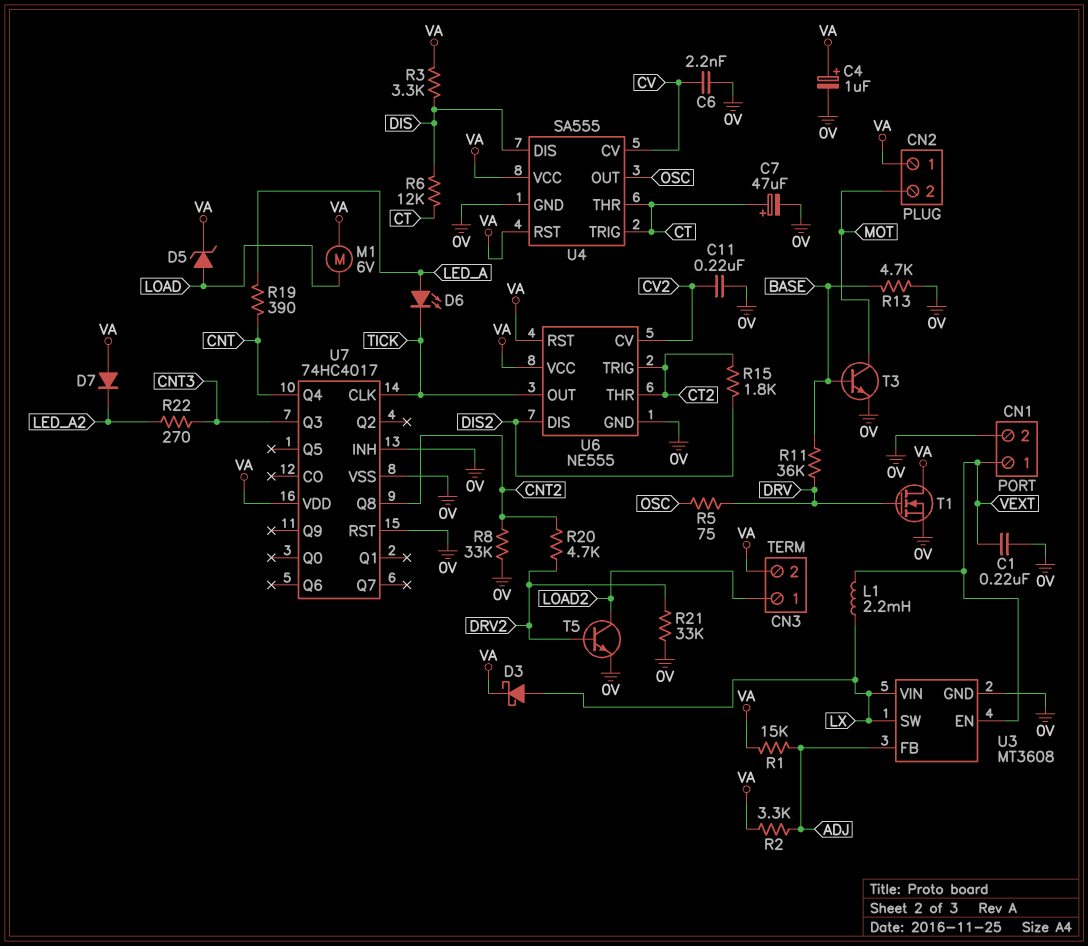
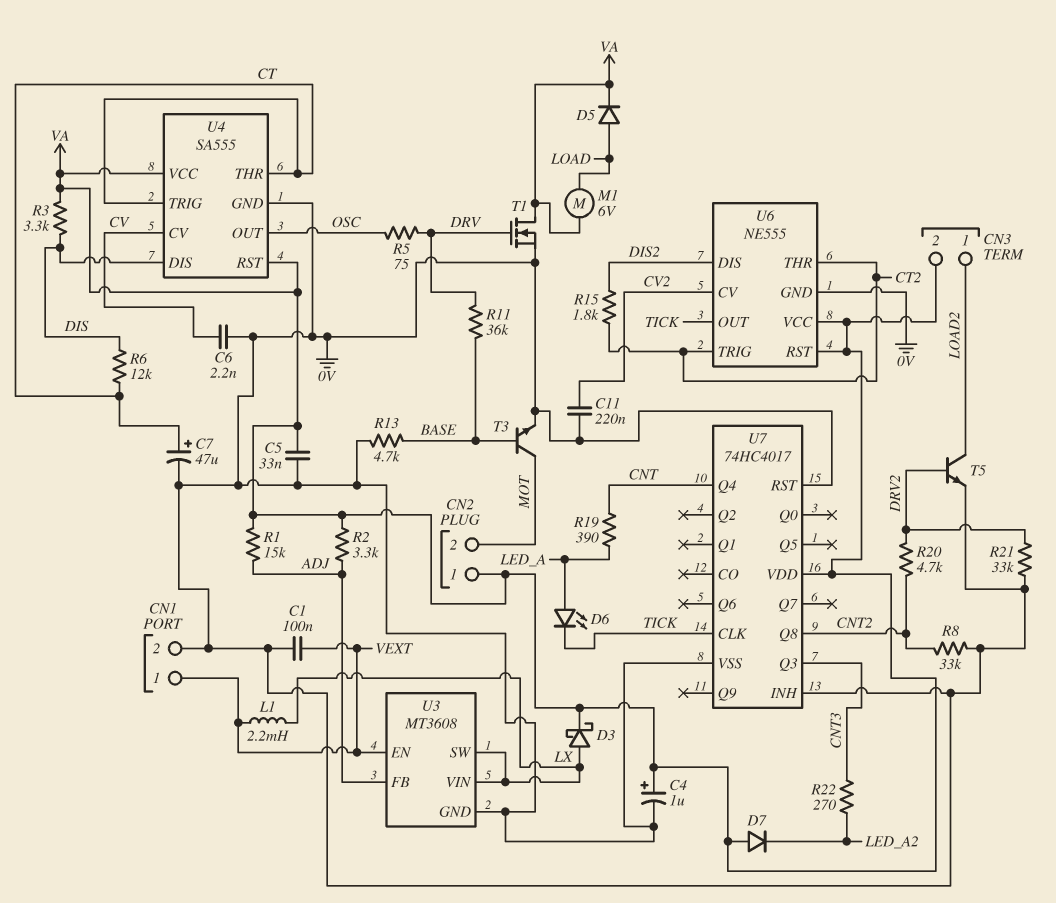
C1: 220nF (0V, VEXT) -> 100nF (0V, VEXT)
C5: none -> 33nF (0V, VA)
D5: zener (A LOAD, K VA) -> diode (A LOAD, K VA)

